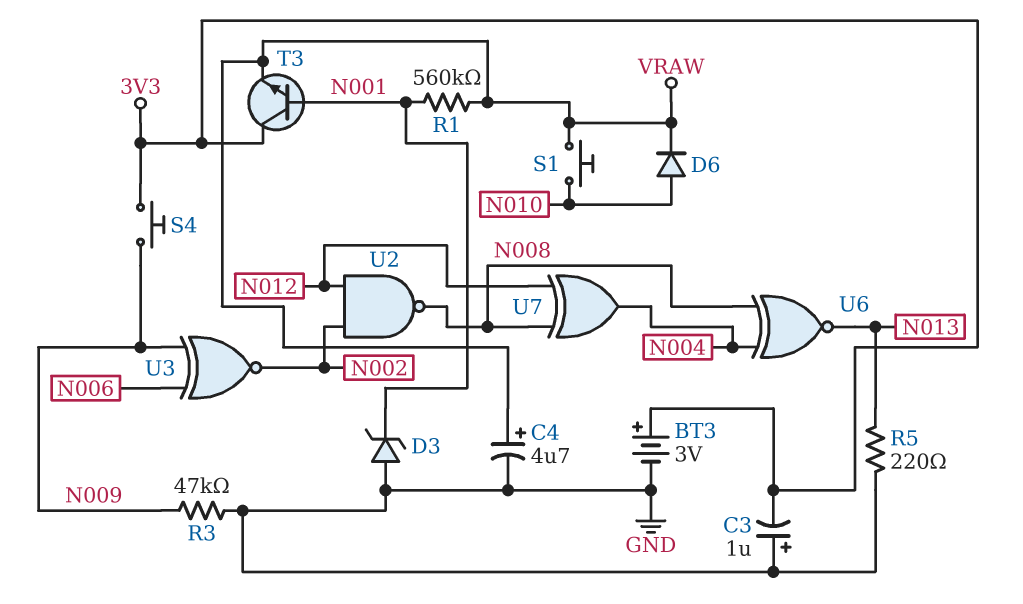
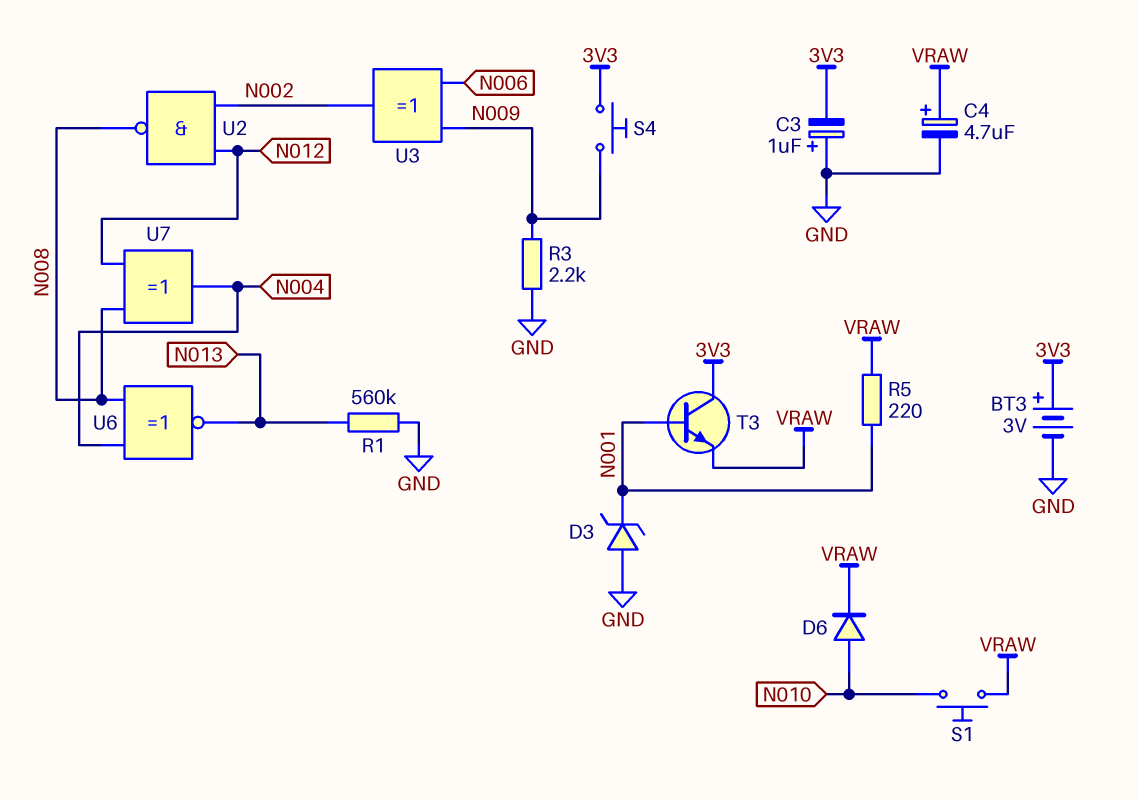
R1: 560k (N001, VRAW) -> 560k (GND, N013)
R3: 47k (GND, N009) -> 2.2k (GND, N009)
R5: 220 (GND, N013) -> 220 (N001, VRAW)
U3: XNOR (in N006, in N009, out N002) -> XOR (in N006, in N009, out N002)

